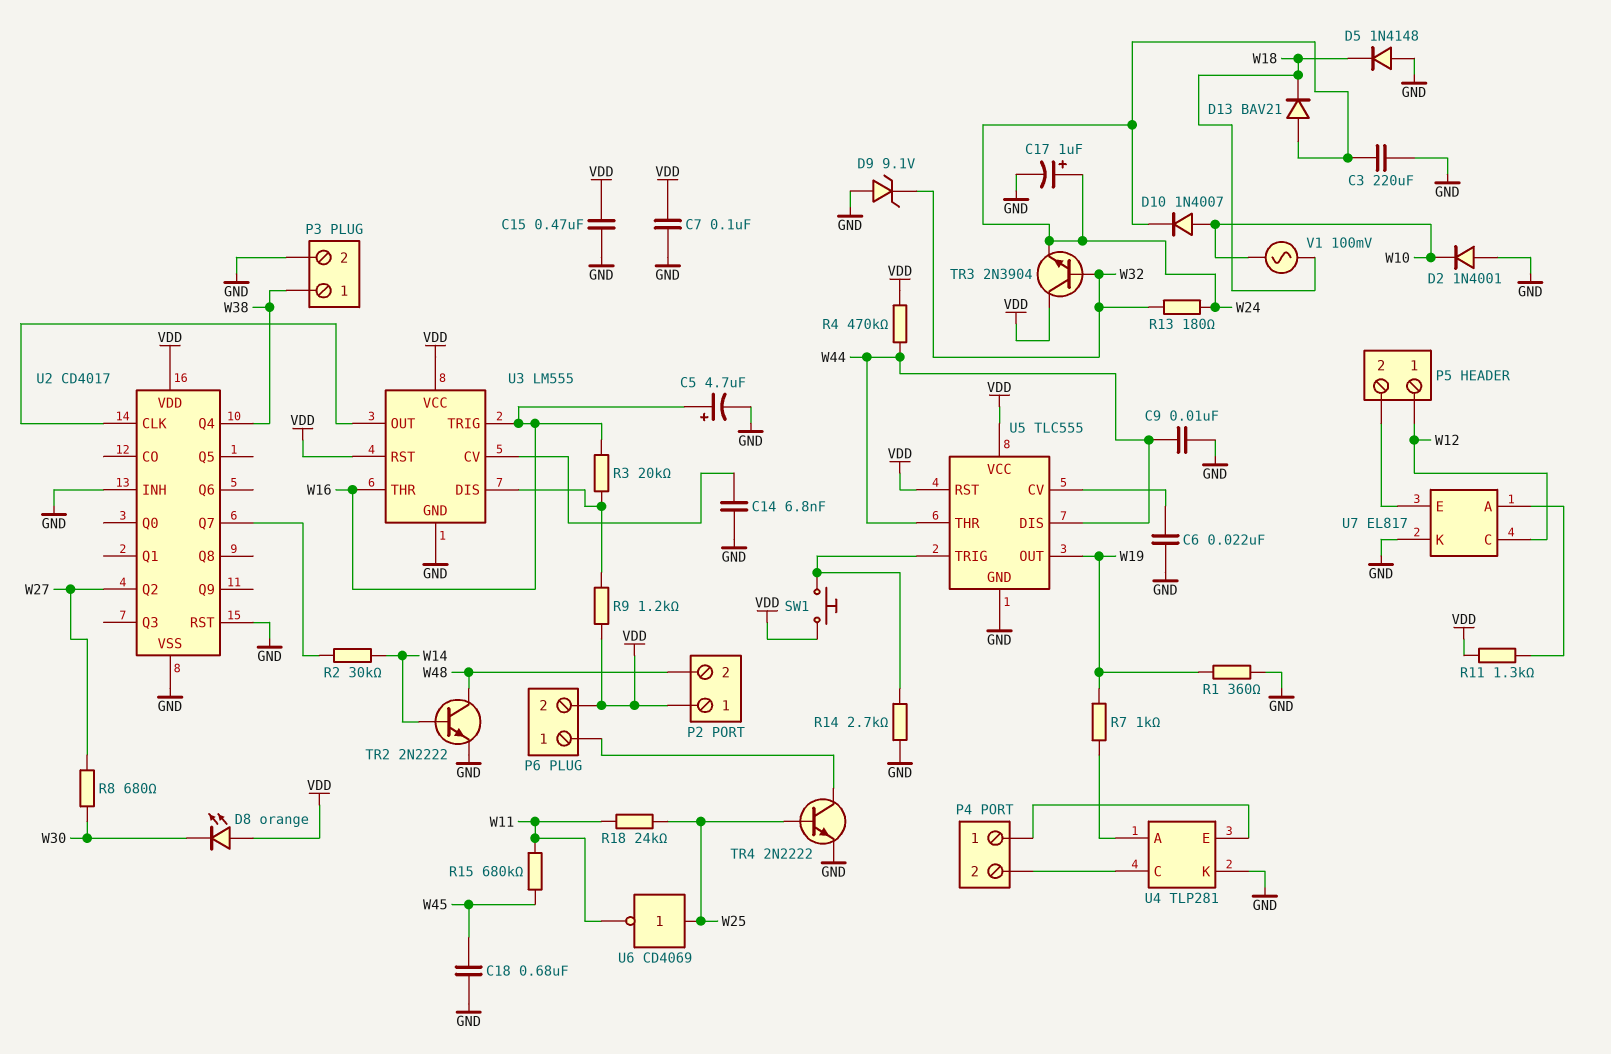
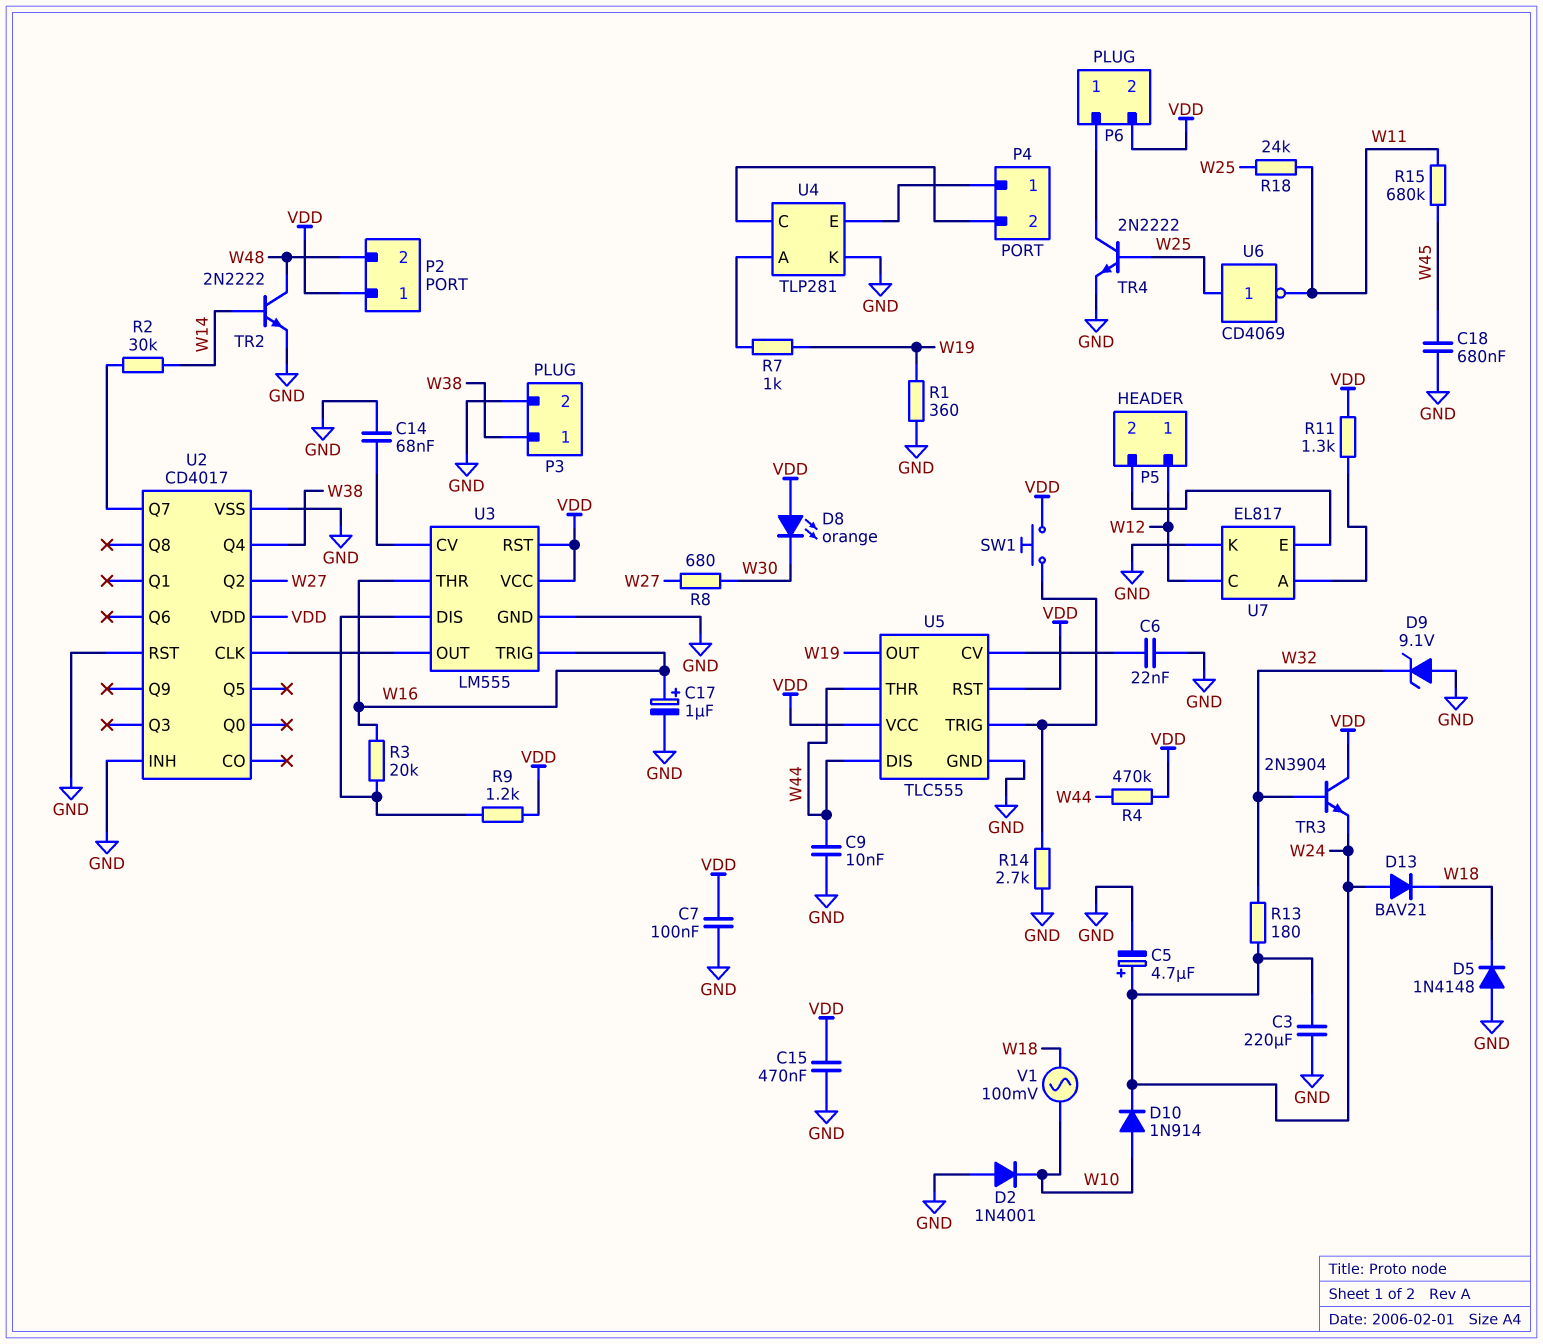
C5: 4.7uF (plus W16, minus GND) -> 4.7uF (plus W24, minus GND)
C14: 6.8nF (GND, U3/CV) -> 68nF (GND, U3/CV)
C17: 1uF (plus W24, minus GND) -> 1uF (plus W16, minus GND)
D10: diode 1N4007 (A W10, K W24) -> diode 1N914 (A W10, K W24)

